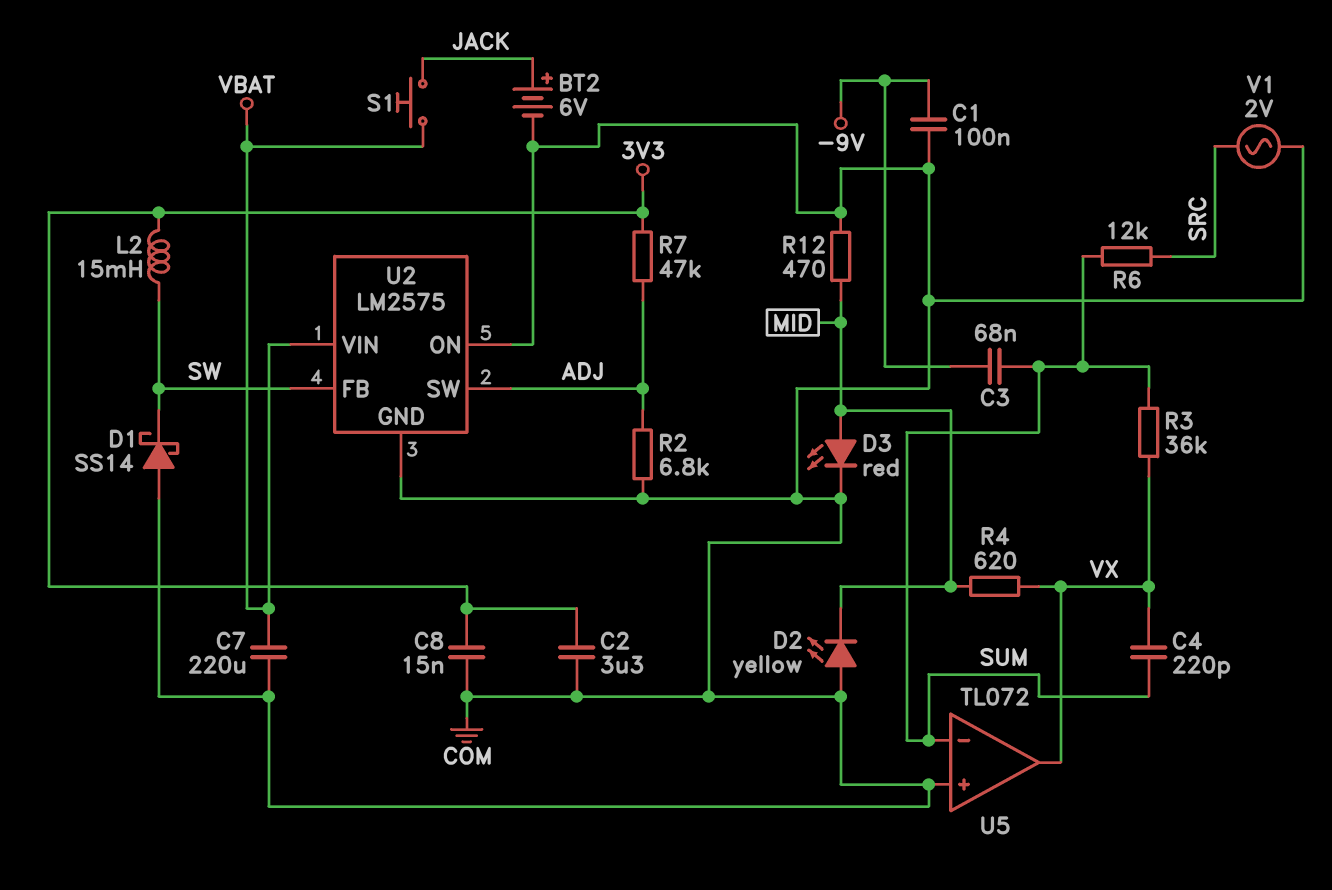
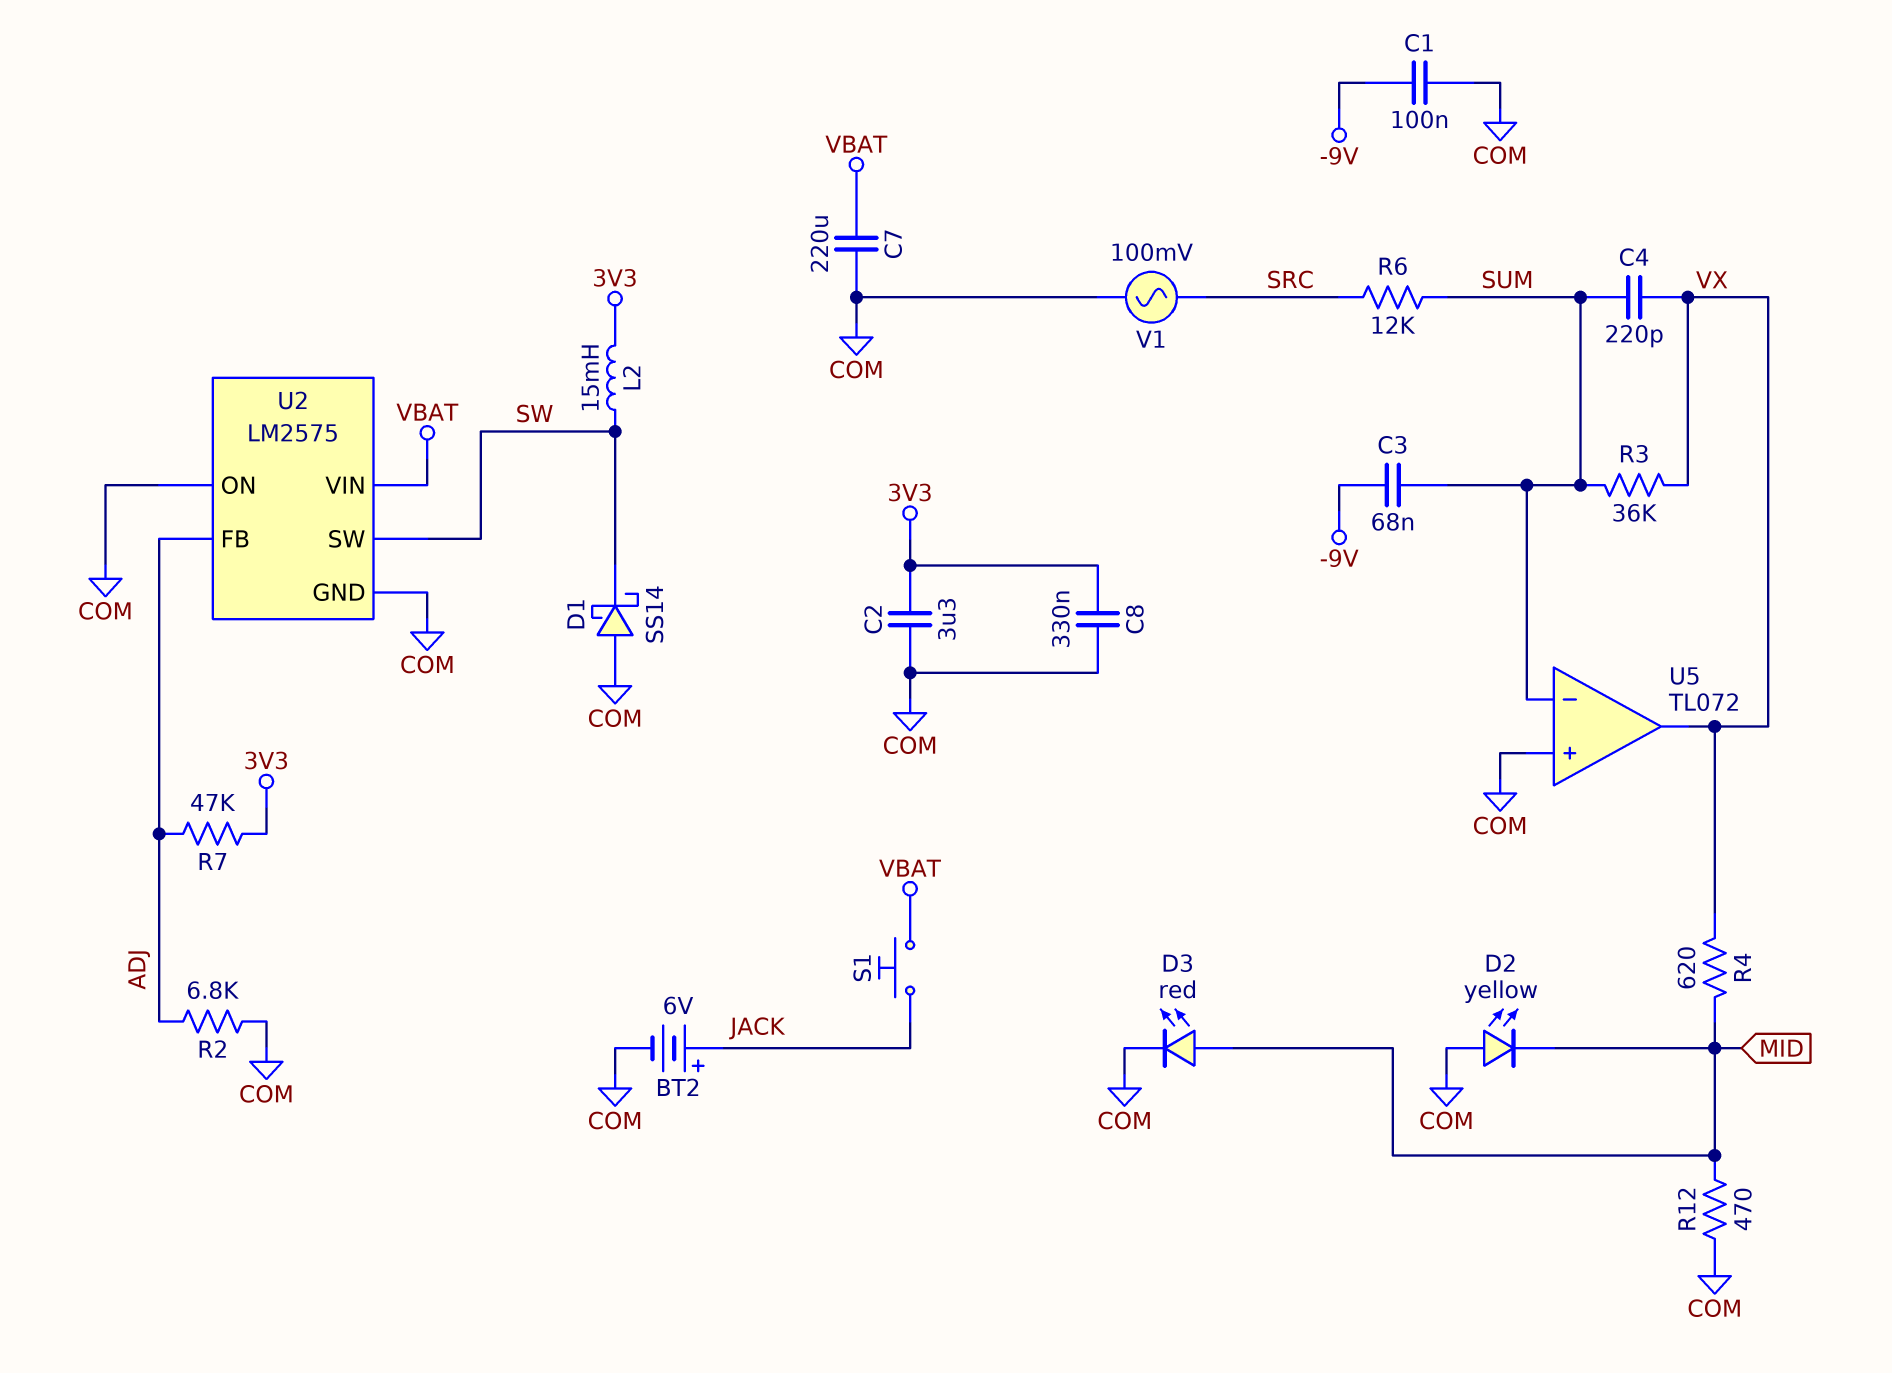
C8: 15nF (3V3, COM) -> 330nF (3V3, COM)
U2 pin FB: SW -> ADJ
U2 pin SW: ADJ -> SW
V1: AC 2V (COM, SRC) -> AC 100mV (COM, SRC)

